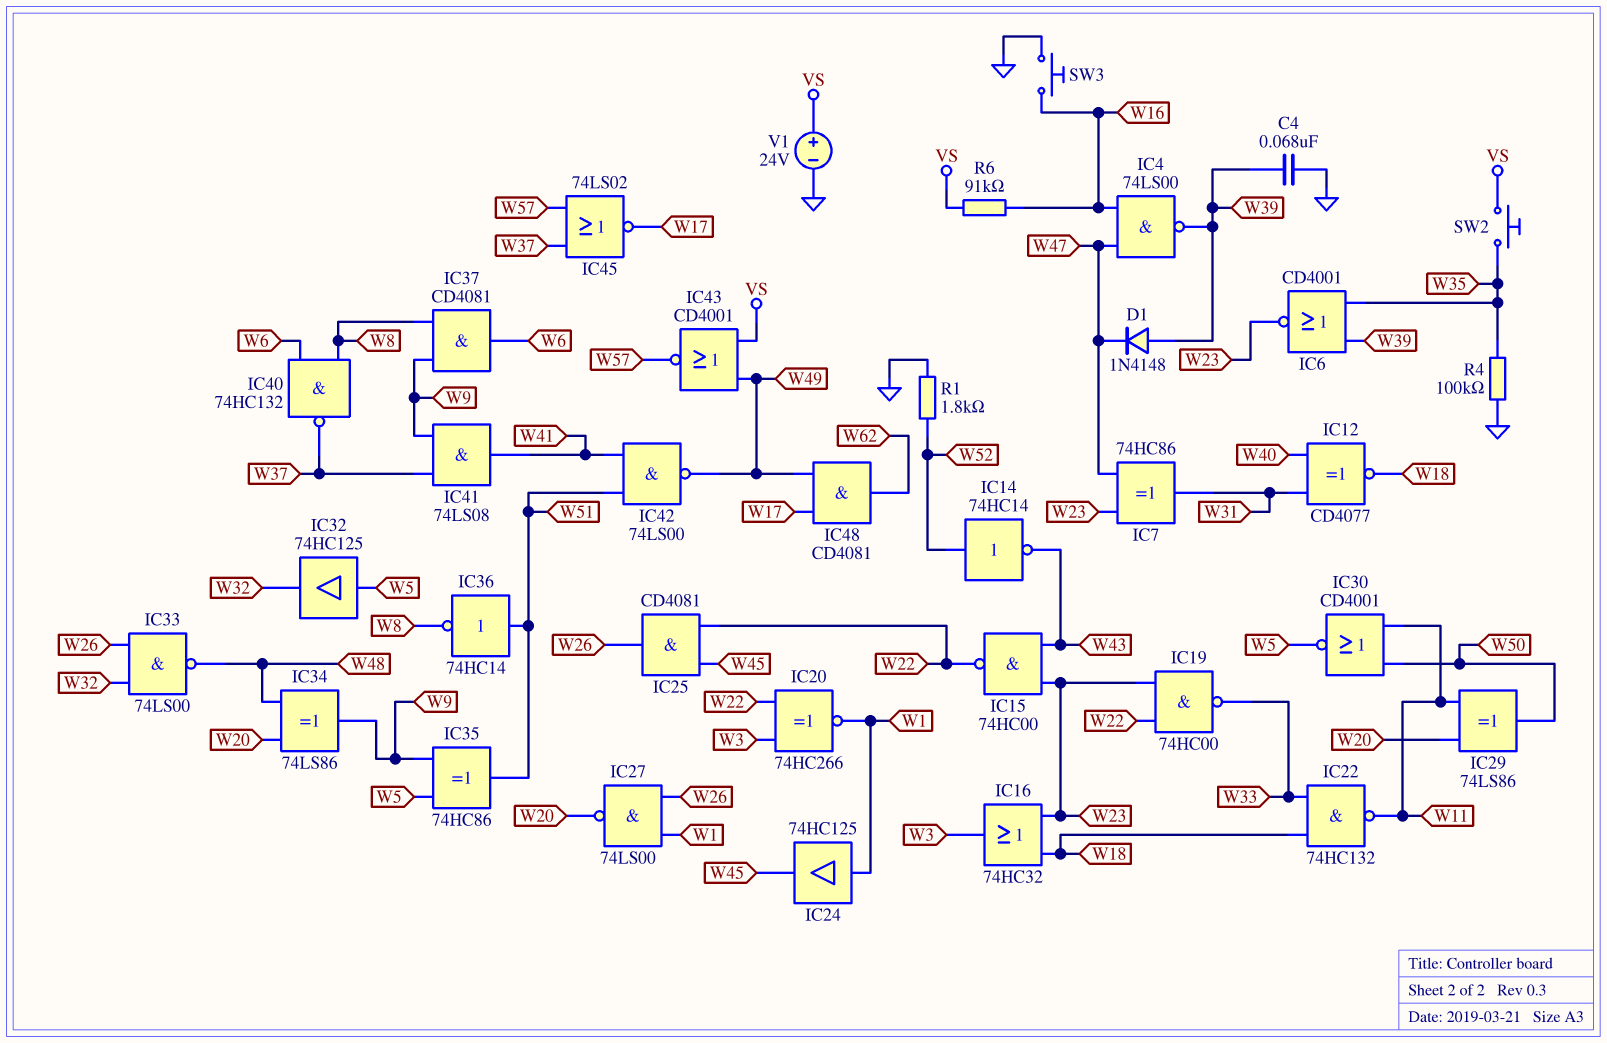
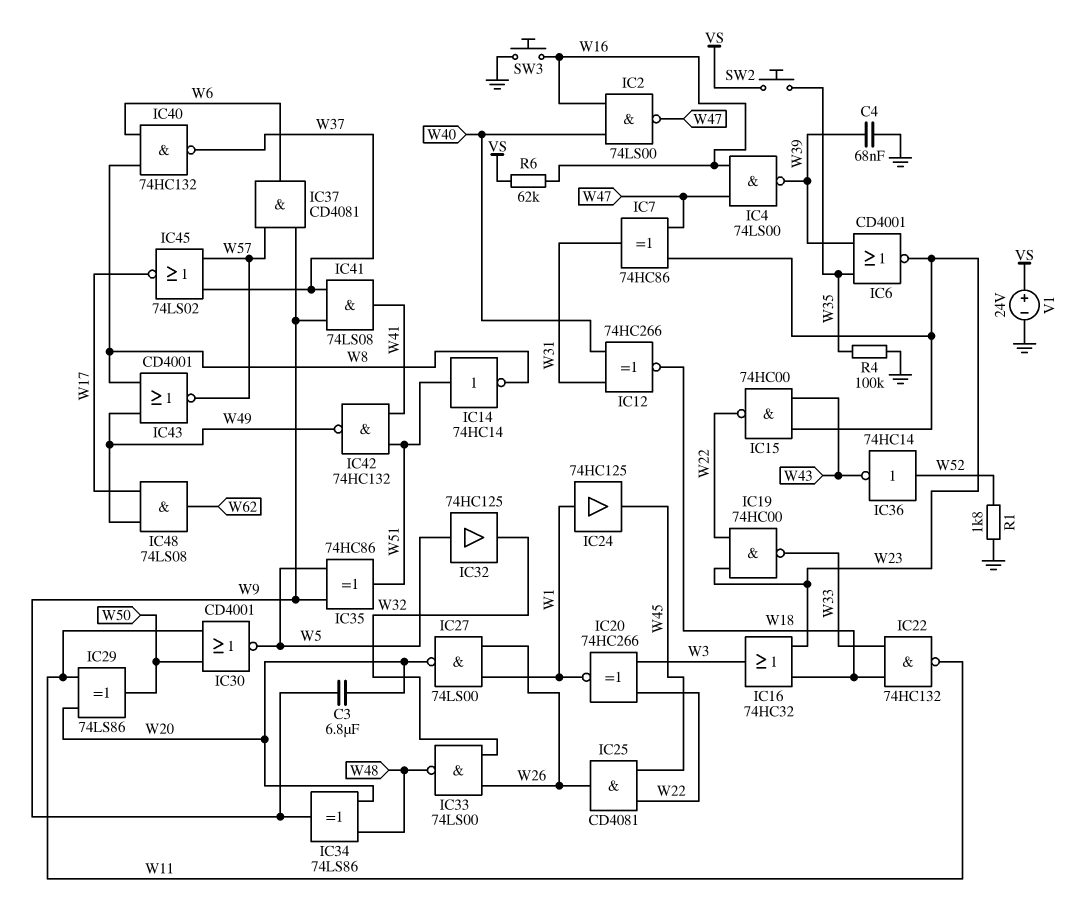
C3: none -> 6.8uF (W9, W20)
D1: diode 1N4148 (A W39, K W47) -> none
IC2: none -> NAND 74LS00 (in W16, in W40, out W47)
IC12: XNOR CD4077 (in W31, in W40, out W18) -> XNOR 74HC266 (in W31, in W40, out W18)
IC14: NOT 74HC14 (in W52, out W43) -> NOT 74HC14 (in W51, out W8)
IC36: NOT 74HC14 (in W51, out W8) -> NOT 74HC14 (in W52, out W43)
IC37: AND CD4081 (in W8, in W9, out W6) -> AND CD4081 (in W9, in W57, out W6)
IC42: NAND 74LS00 (in W41, in W51, out W49) -> NAND 74HC132 (in W41, in W51, out W49)
IC43: NOR CD4001 (in VS, in W49, out W57) -> NOR CD4001 (in W8, in W49, out W57)
IC48: AND CD4081 (in W17, in W49, out W62) -> AND 74LS08 (in W17, in W49, out W62)
R6: 91k (VS, W16) -> 62k (VS, W16)

